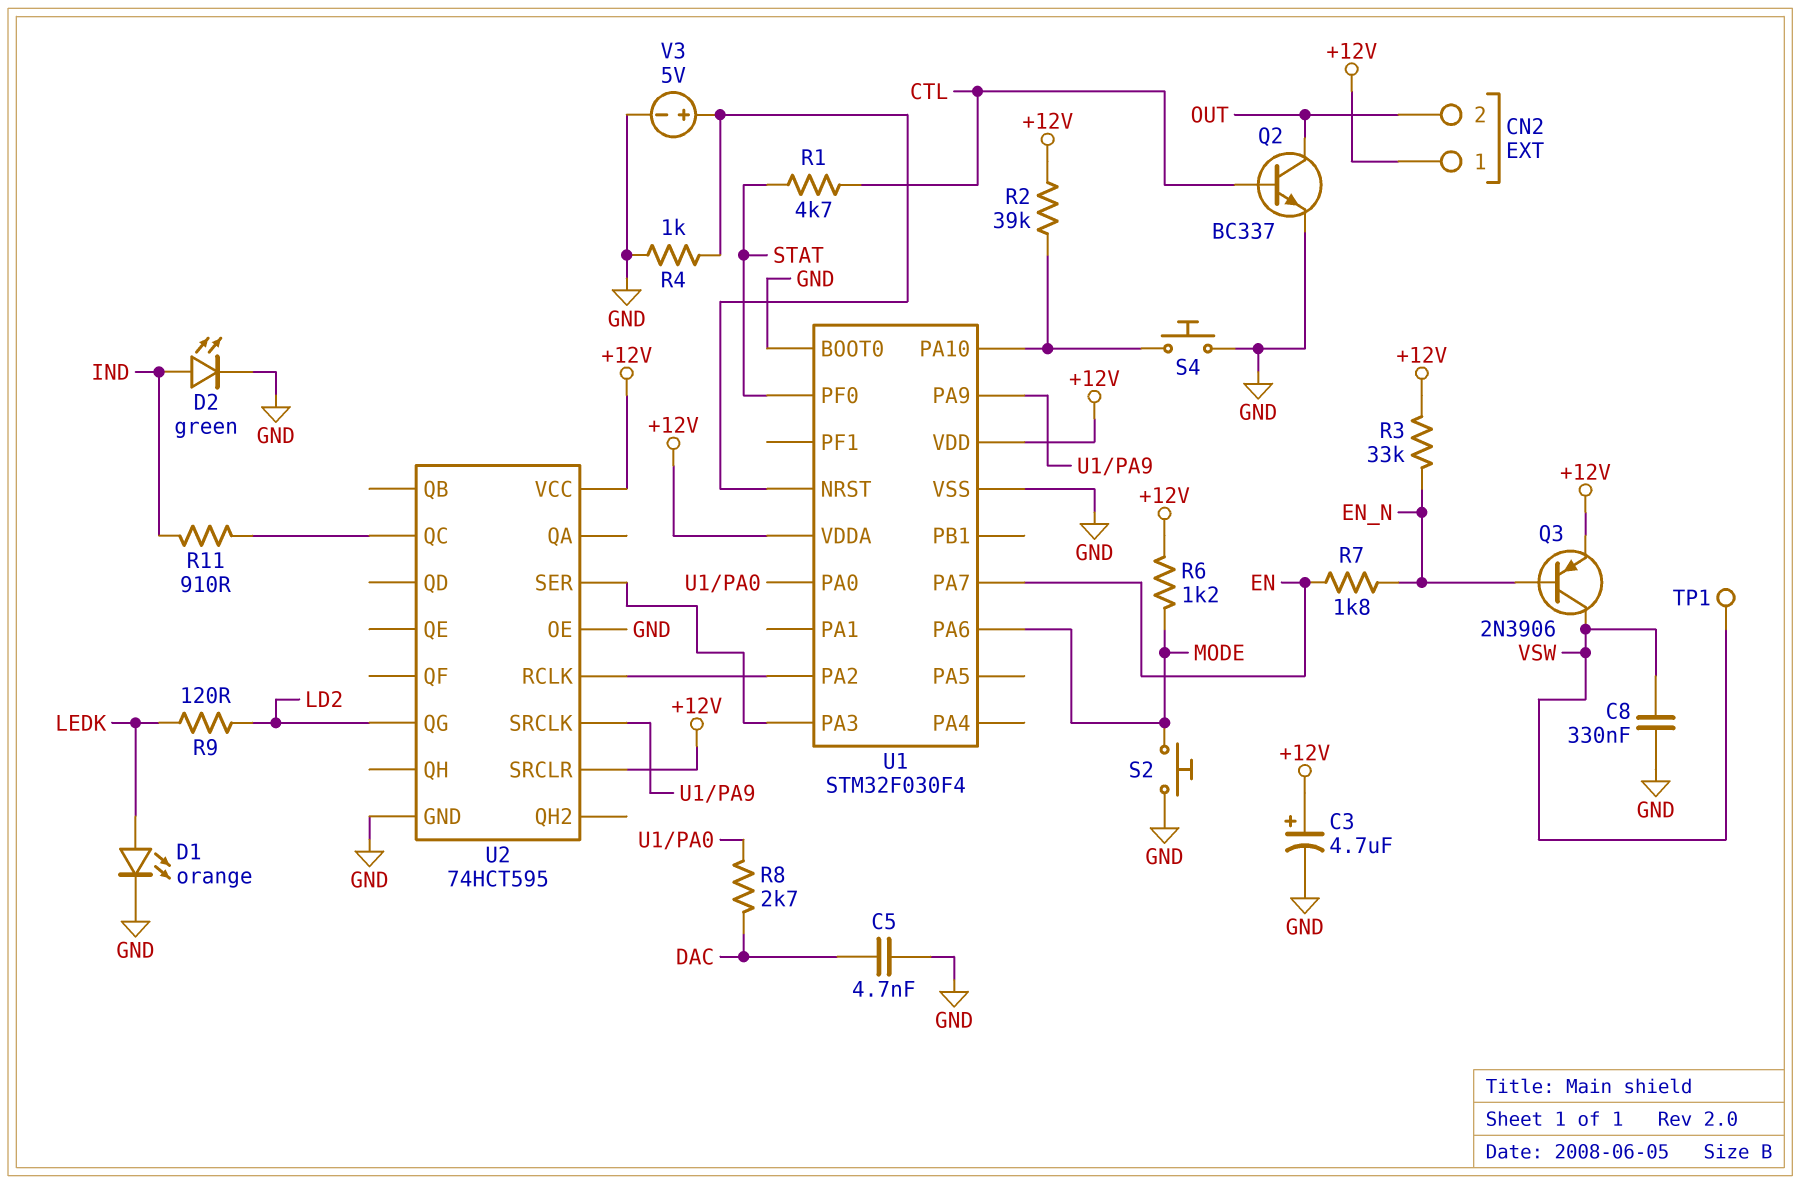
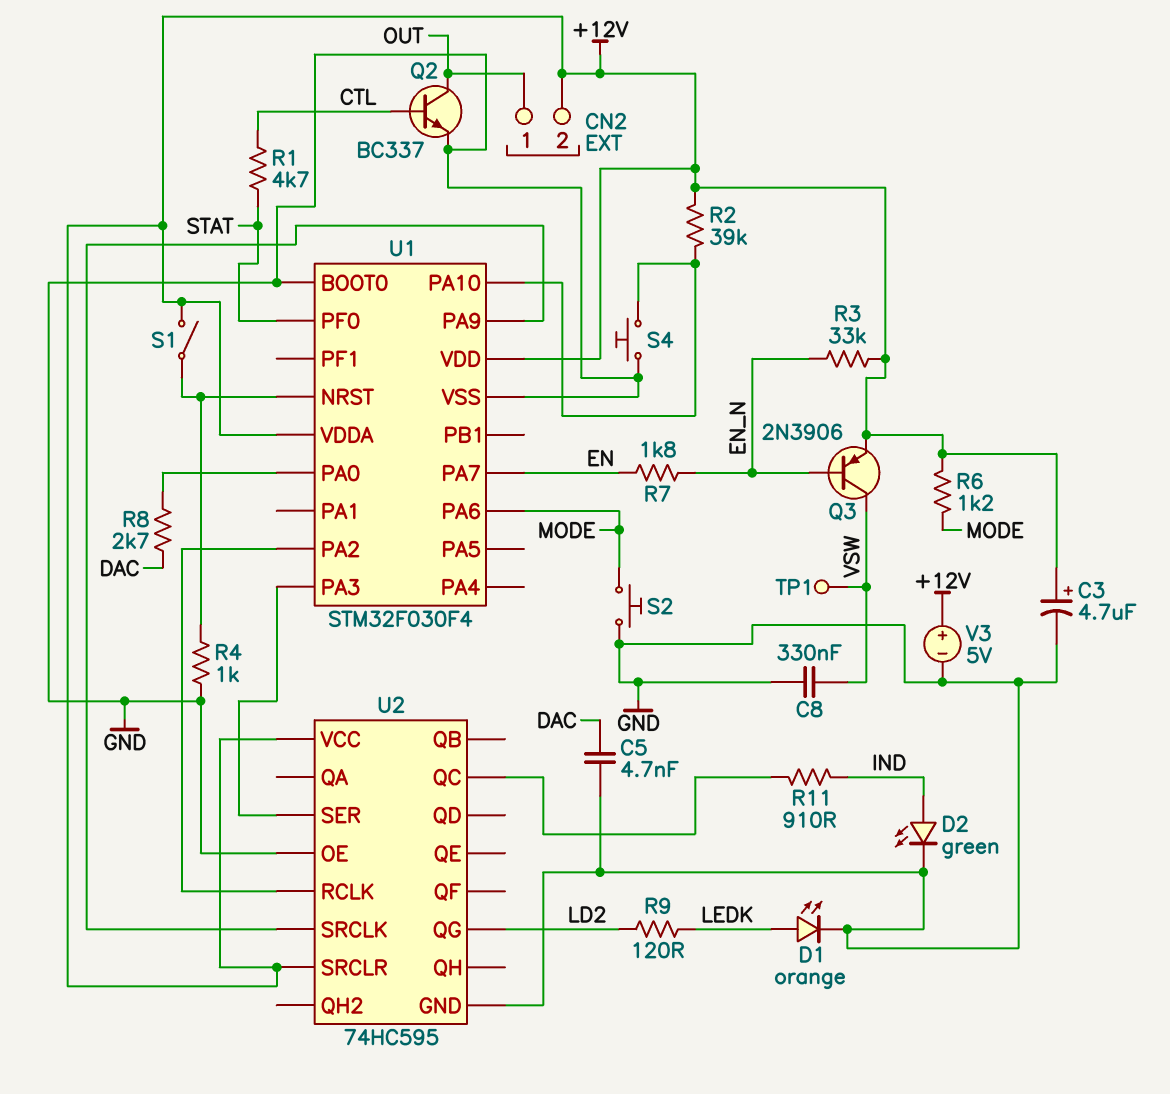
CN2 pin 1: +12V -> OUT
CN2 pin 2: OUT -> +12V
S1: none -> switch (+12V, U1/NRST)
U2: 74HCT595 -> 74HC595
V3: 5V (plus U1/NRST, minus GND) -> 5V (plus +12V, minus GND)

